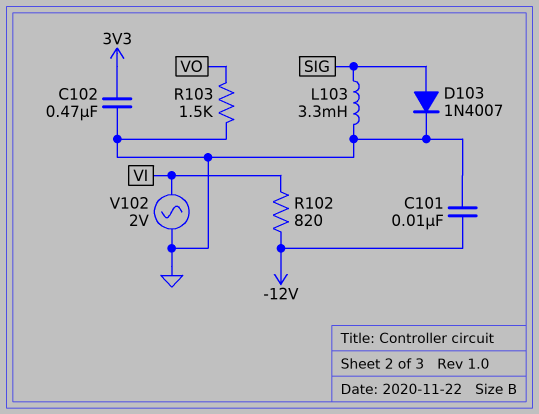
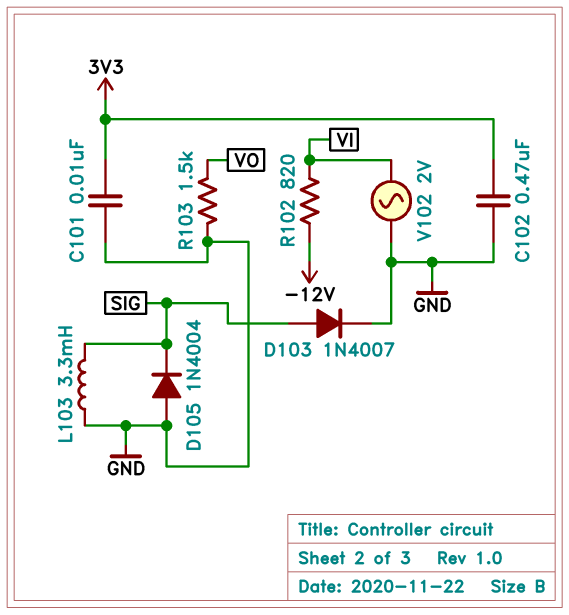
C101: 10nF (-12V, GND) -> 10nF (3V3, GND)
D105: none -> diode 1N4004 (A GND, K SIG)

